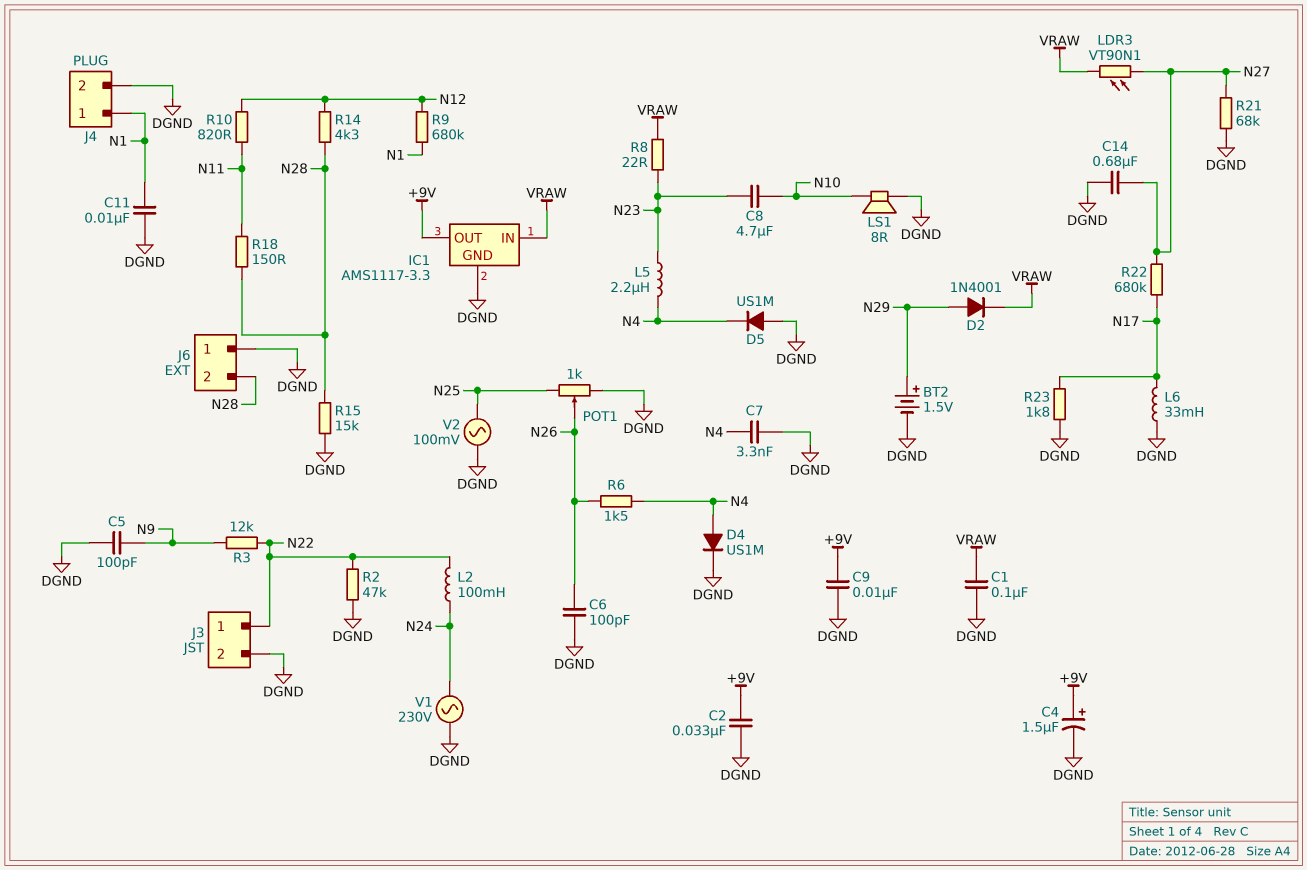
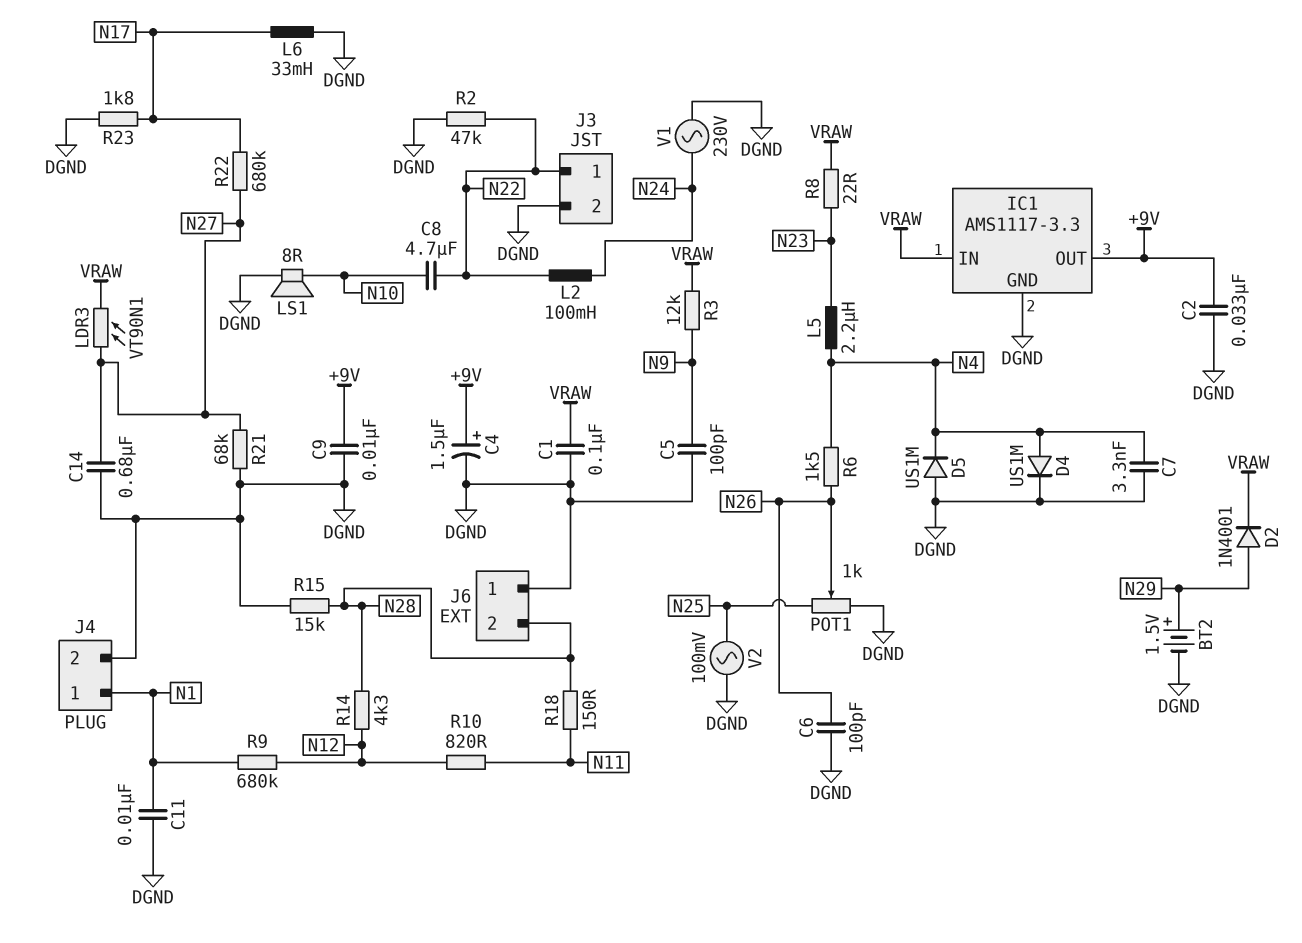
C8: 4.7uF (N10, N23) -> 4.7uF (N10, N22)
R3: 12k (N9, N22) -> 12k (N9, VRAW)

